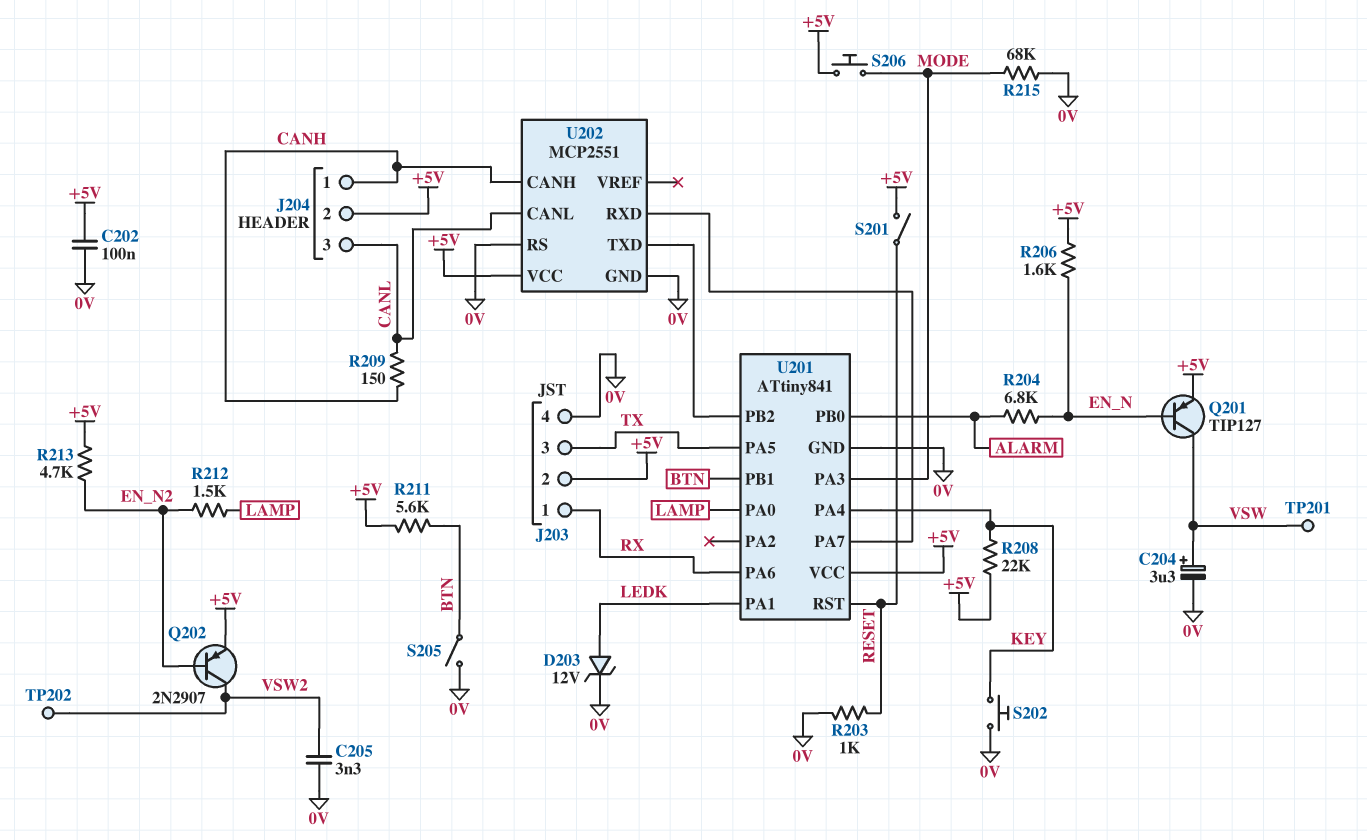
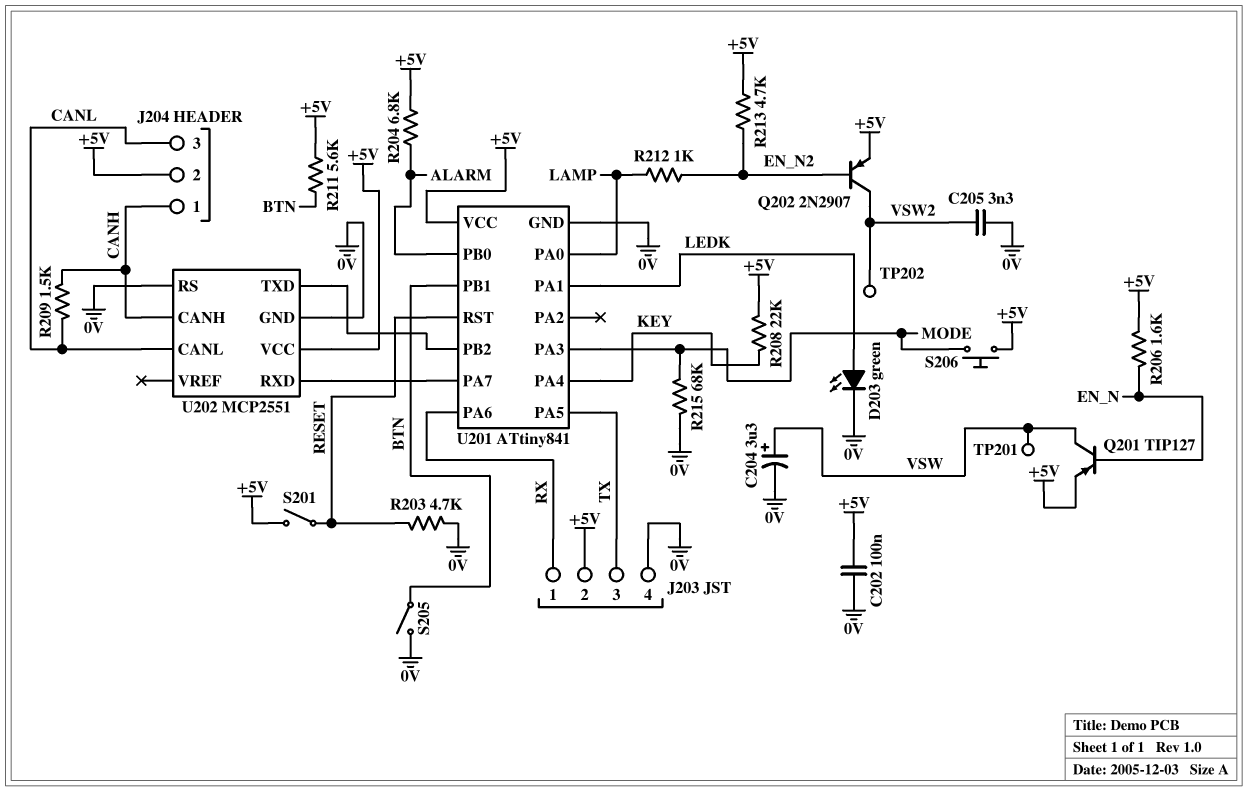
D203: zener 12V (A LEDK, K 0V) -> LED green (A LEDK, K 0V)
R203: 1k (0V, RESET) -> 4.7k (0V, RESET)
R204: 6.8k (ALARM, EN_N) -> 6.8k (+5V, ALARM)
R209: 150 (CANH, CANL) -> 1.5k (CANH, CANL)
R212: 1.5k (EN_N2, LAMP) -> 1k (EN_N2, LAMP)
S202: button (0V, KEY) -> none

